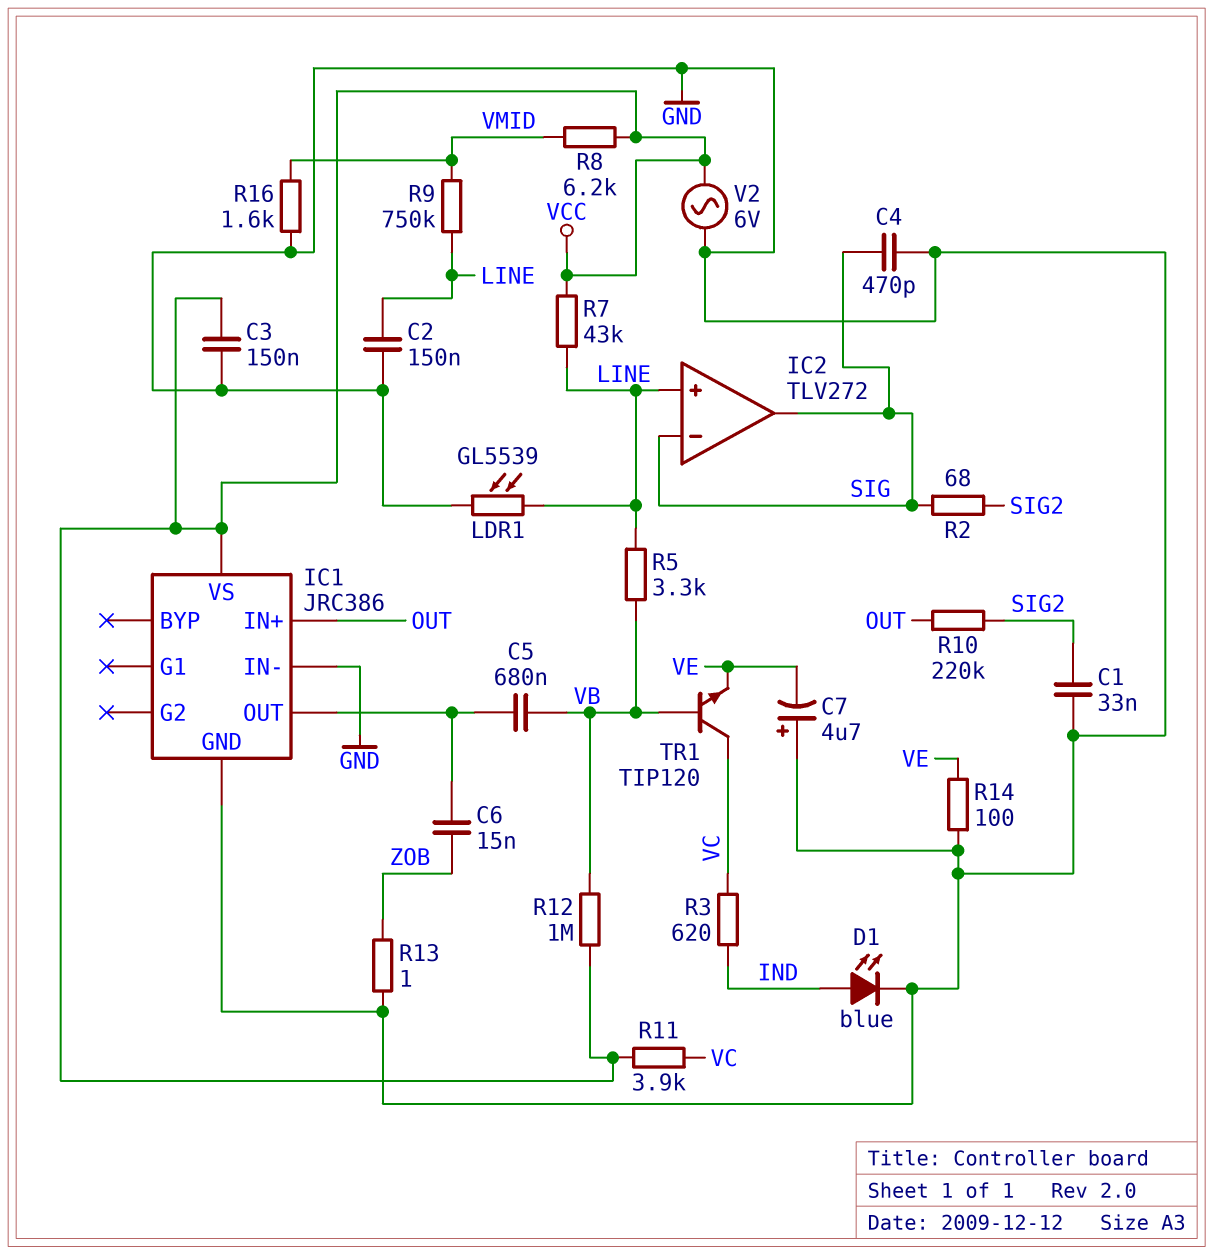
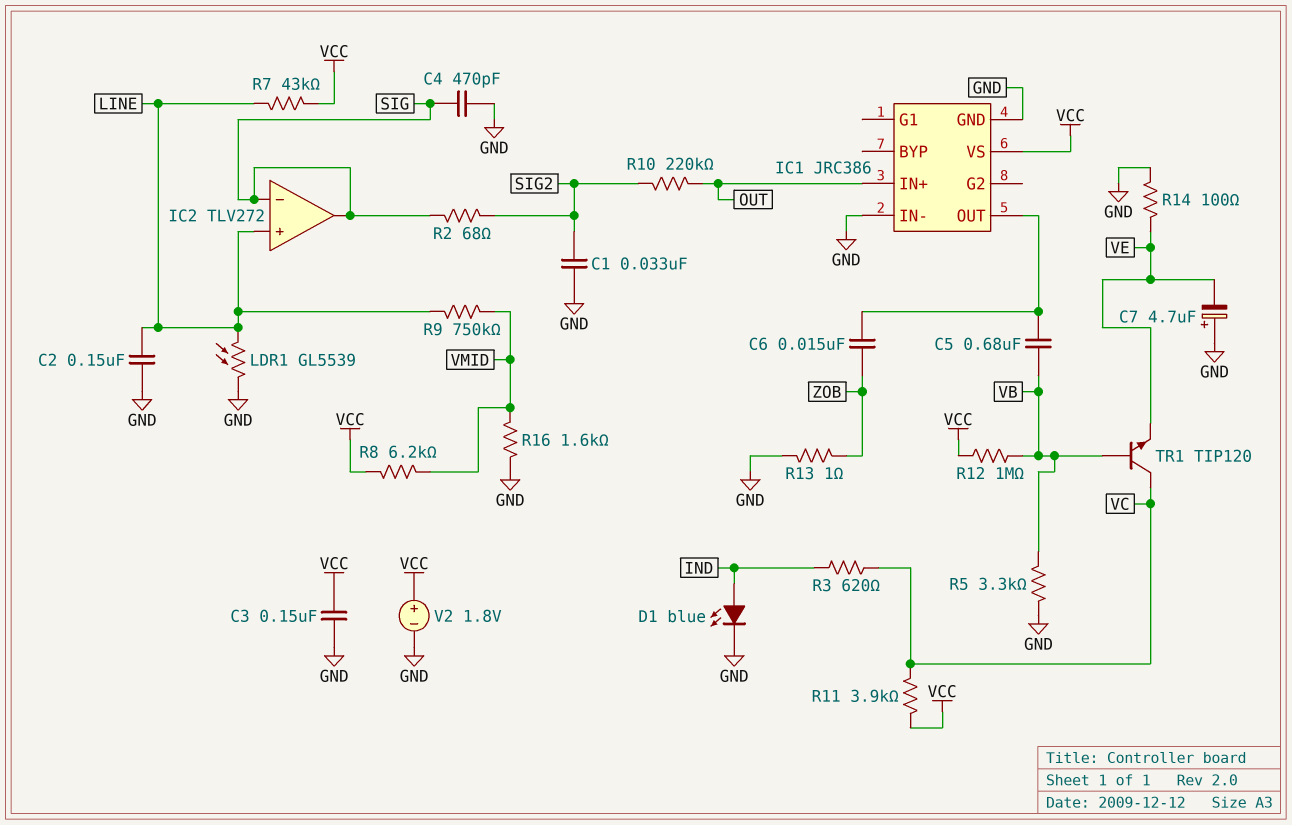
R5: 3.3k (LINE, VB) -> 3.3k (GND, VB)
V2: AC 6V (GND, VCC) -> 1.8V (plus VCC, minus GND)

